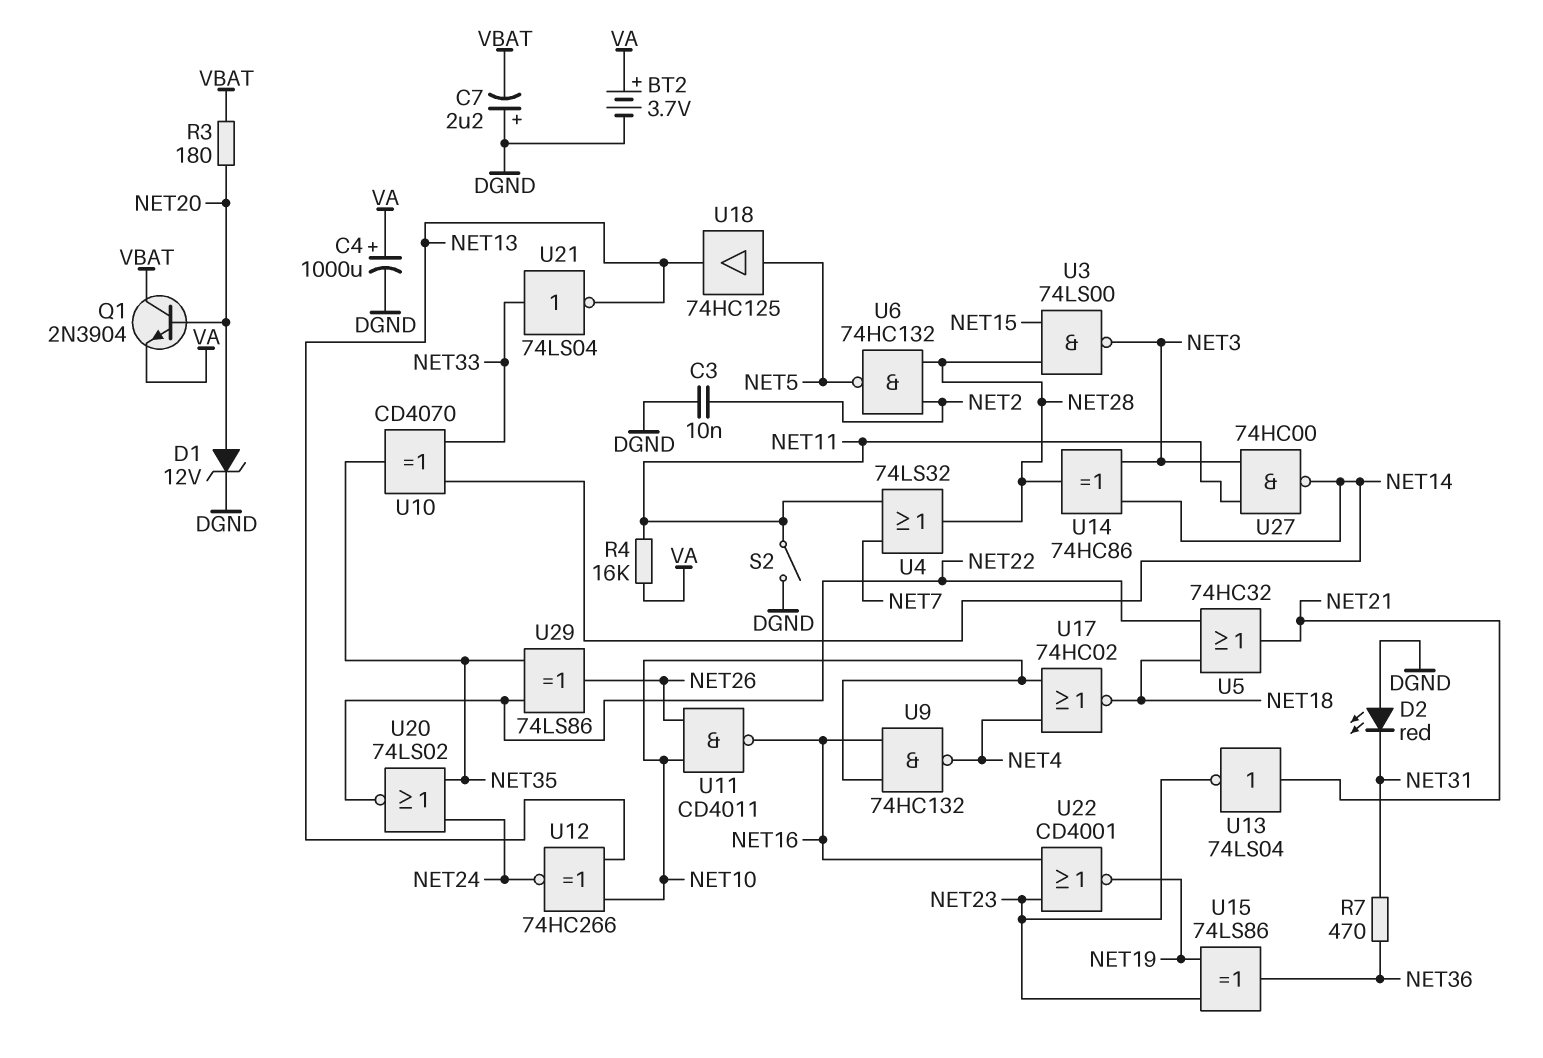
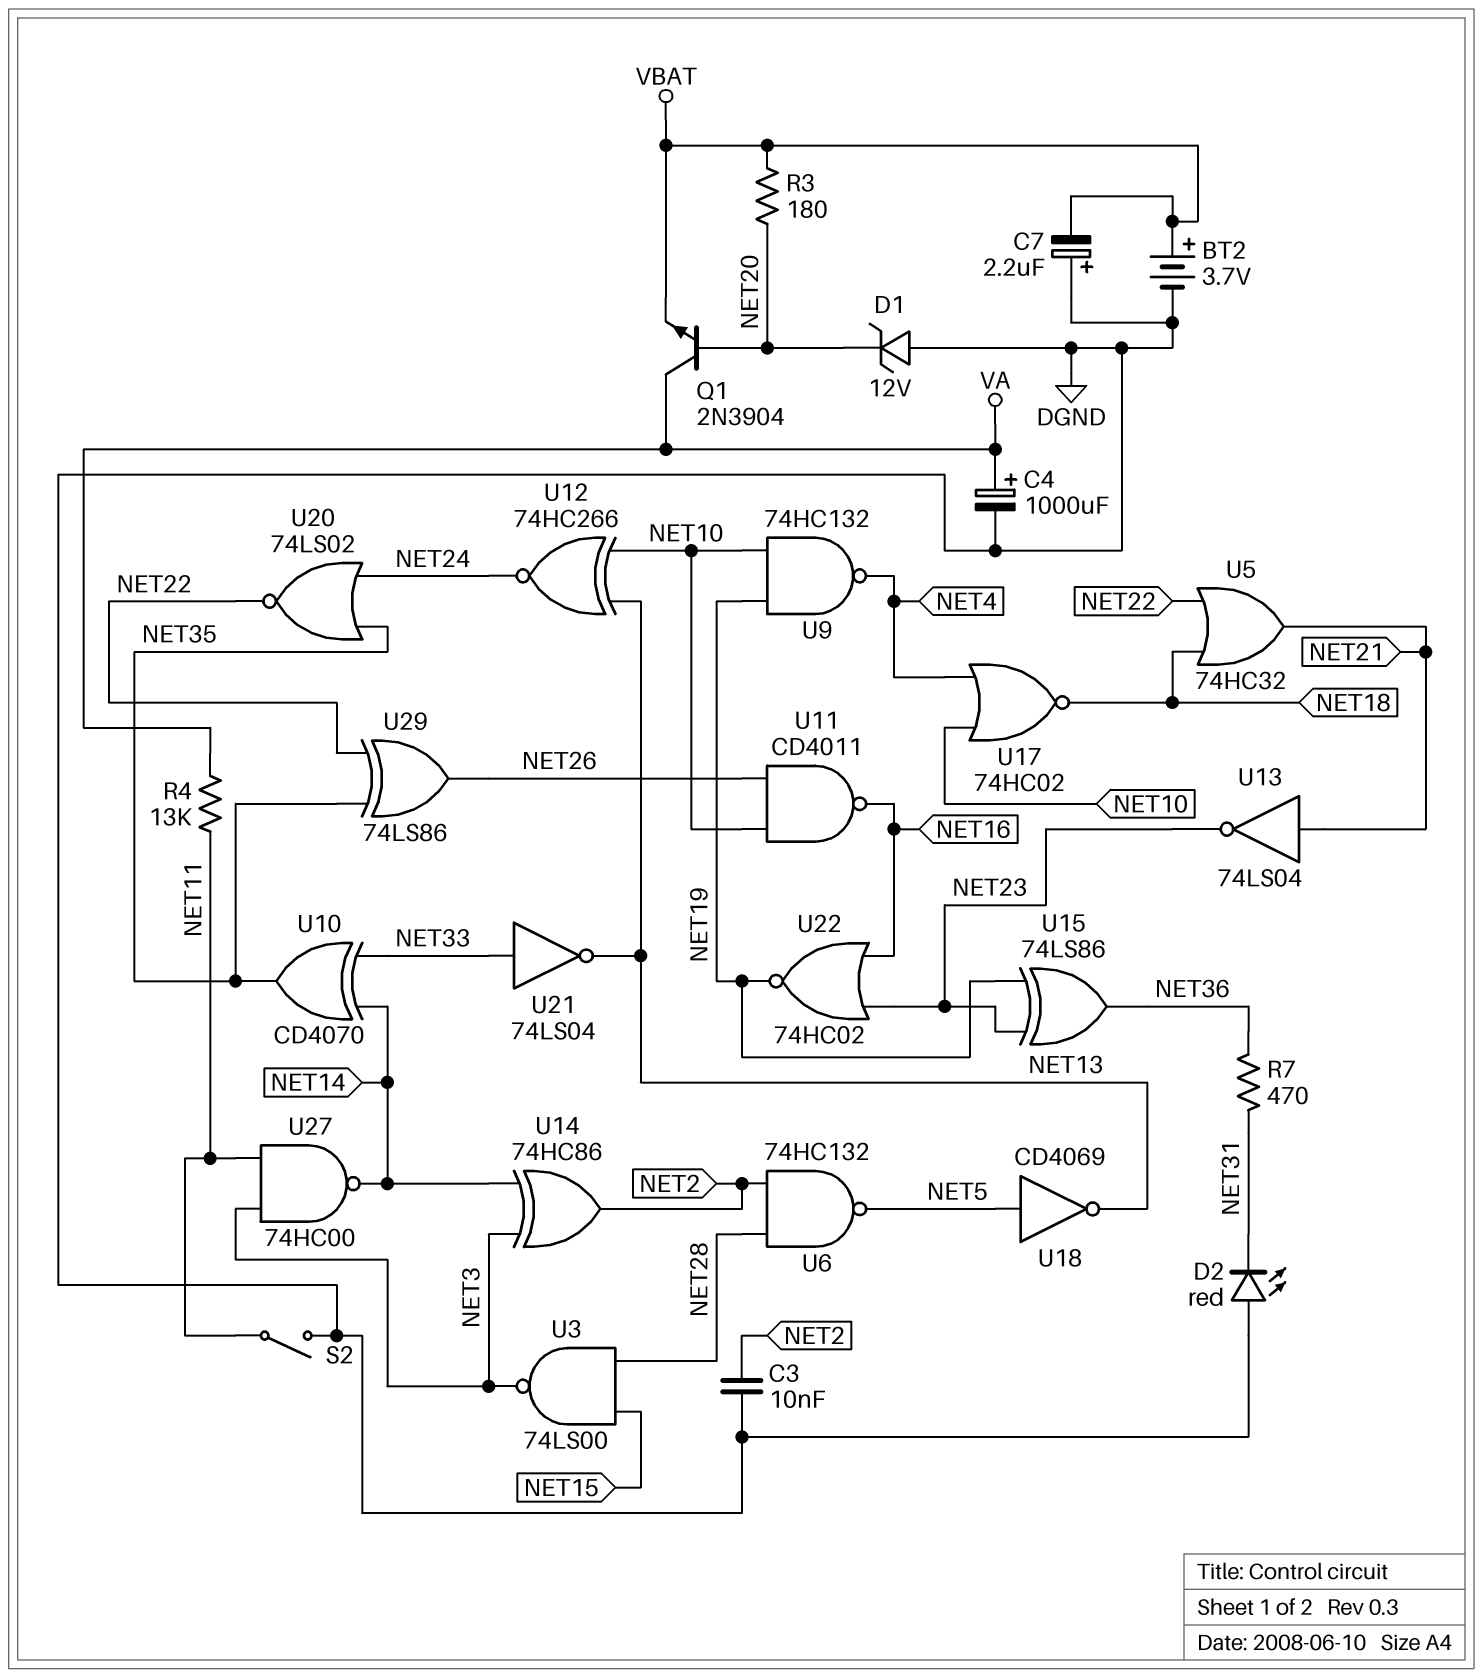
BT2: 3.7V (plus VA, minus DGND) -> 3.7V (plus VBAT, minus DGND)
D1: zener 12V (A NET20, K DGND) -> zener 12V (A DGND, K NET20)
Q1: NPN 2N3904 (B NET20, C VBAT, E VA) -> NPN 2N3904 (B NET20, C VA, E VBAT)
R4: 16k (NET11, VA) -> 13k (NET11, VA)
U4: OR 74LS32 (in NET7, in NET11, out NET28) -> none
U9: NAND 74HC132 (in NET10, in NET16, out NET4) -> NAND 74HC132 (in NET10, in NET19, out NET4)
U14: XOR 74HC86 (in NET3, in NET14, out NET28) -> XOR 74HC86 (in NET3, in NET14, out NET2)
U18: buffer 74HC125 (in NET5, out NET13) -> NOT CD4069 (in NET5, out NET13)
U22: NOR CD4001 (in NET16, in NET23, out NET19) -> NOR 74HC02 (in NET16, in NET23, out NET19)

